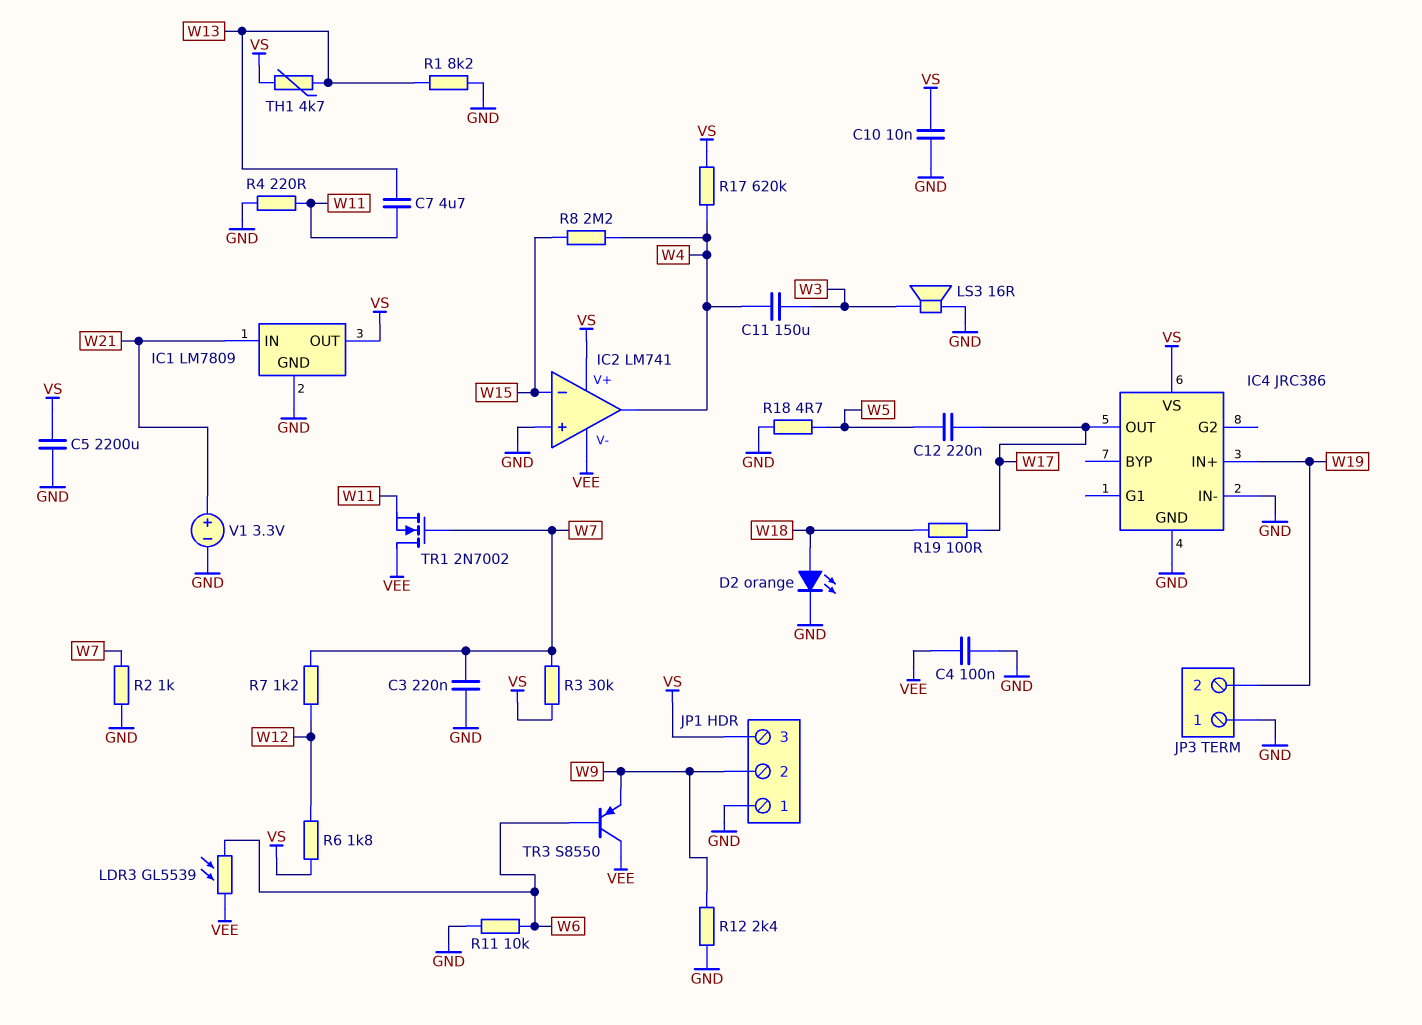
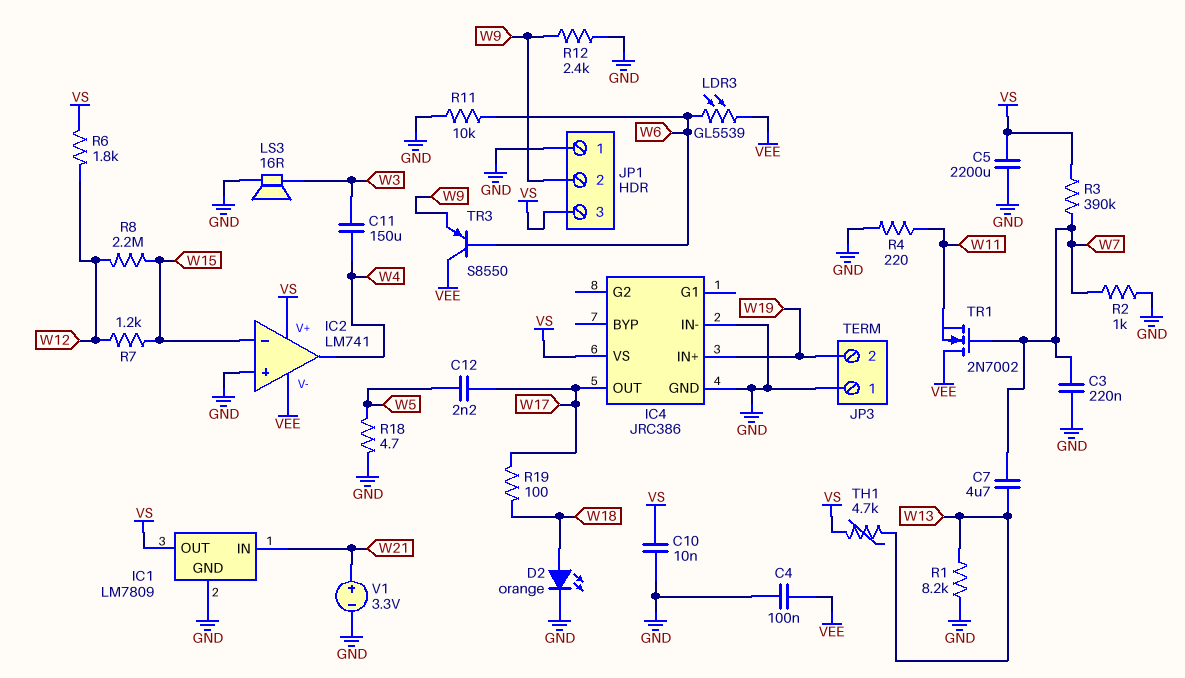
C7: 4.7uF (W11, W13) -> 4.7uF (W7, W13)
C12: 220nF (W5, W17) -> 2.2nF (W5, W17)
R3: 30k (VS, W7) -> 390k (VS, W7)
R7: 1.2k (W7, W12) -> 1.2k (W12, W15)
R8: 2.2M (W4, W15) -> 2.2M (W12, W15)
R17: 620k (VS, W4) -> none

